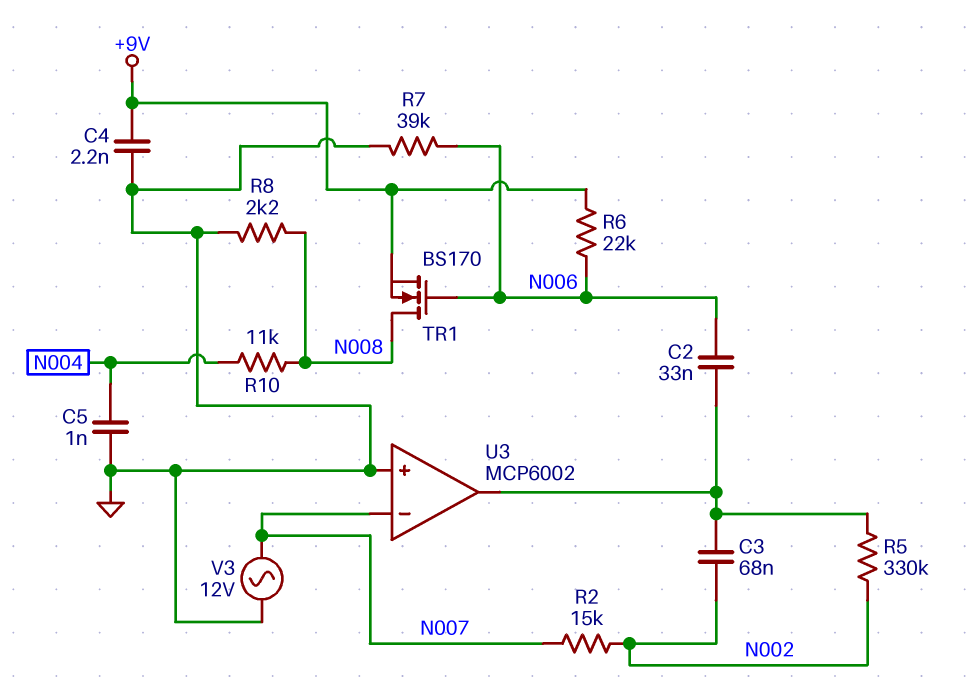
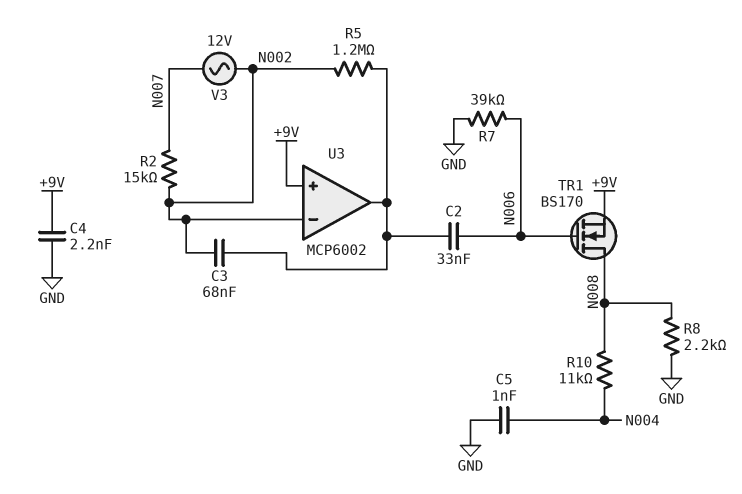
R5: 330k (N002, U3/out) -> 1.2M (N002, U3/out)
R6: 22k (+9V, N006) -> none
U3 pin in+: GND -> +9V
U3 pin in-: N007 -> N002
V3: AC 12V (GND, N007) -> AC 12V (N002, N007)

